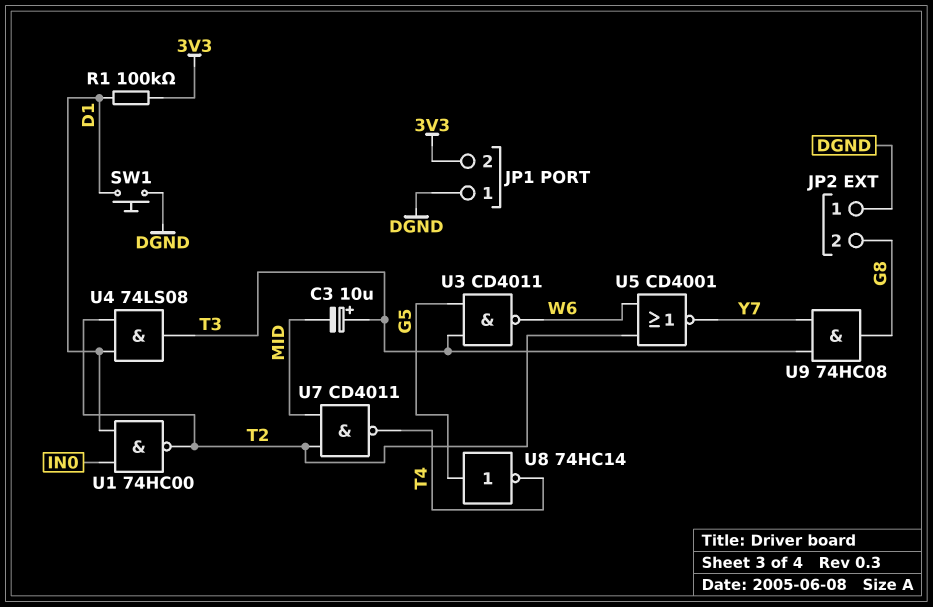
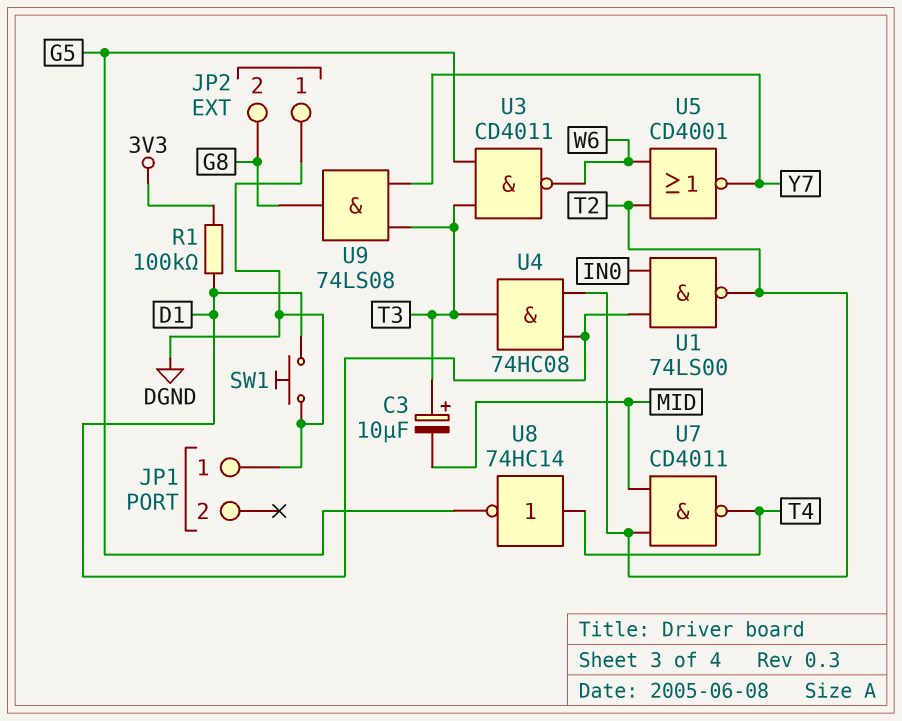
JP1 pin 2: 3V3 -> none
U1: NAND 74HC00 (in D1, in IN0, out T2) -> NAND 74LS00 (in D1, in IN0, out T2)
U4: AND 74LS08 (in D1, in T2, out T3) -> AND 74HC08 (in D1, in T2, out T3)
U8: NOT 74HC14 (in G5, out T4) -> NOT 74HC14 (in T4, out G5)
U9: AND 74HC08 (in T3, in Y7, out G8) -> AND 74LS08 (in T3, in Y7, out G8)

